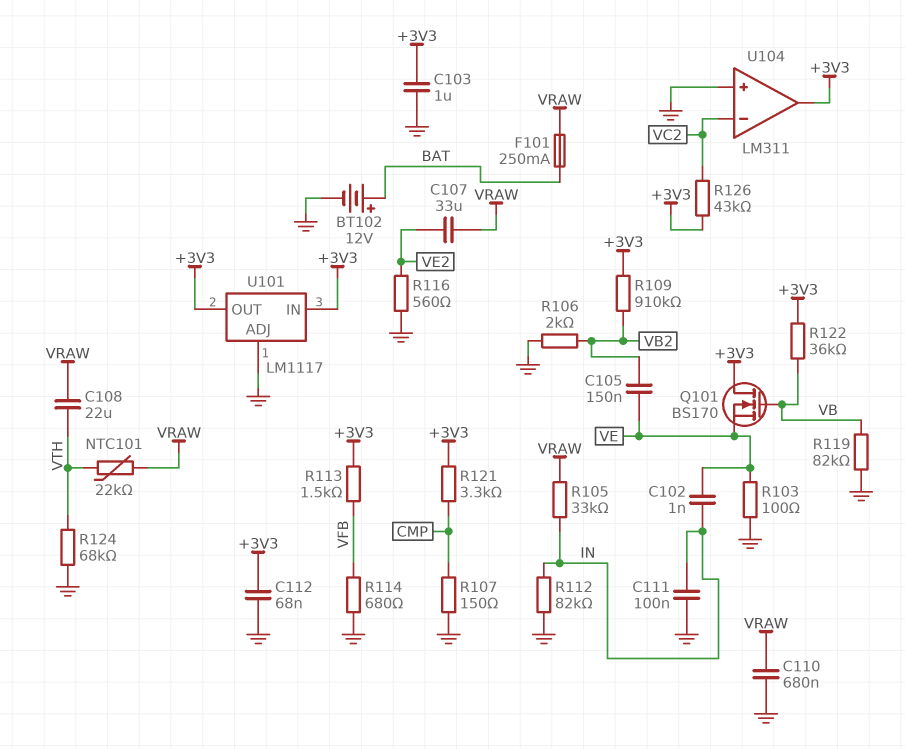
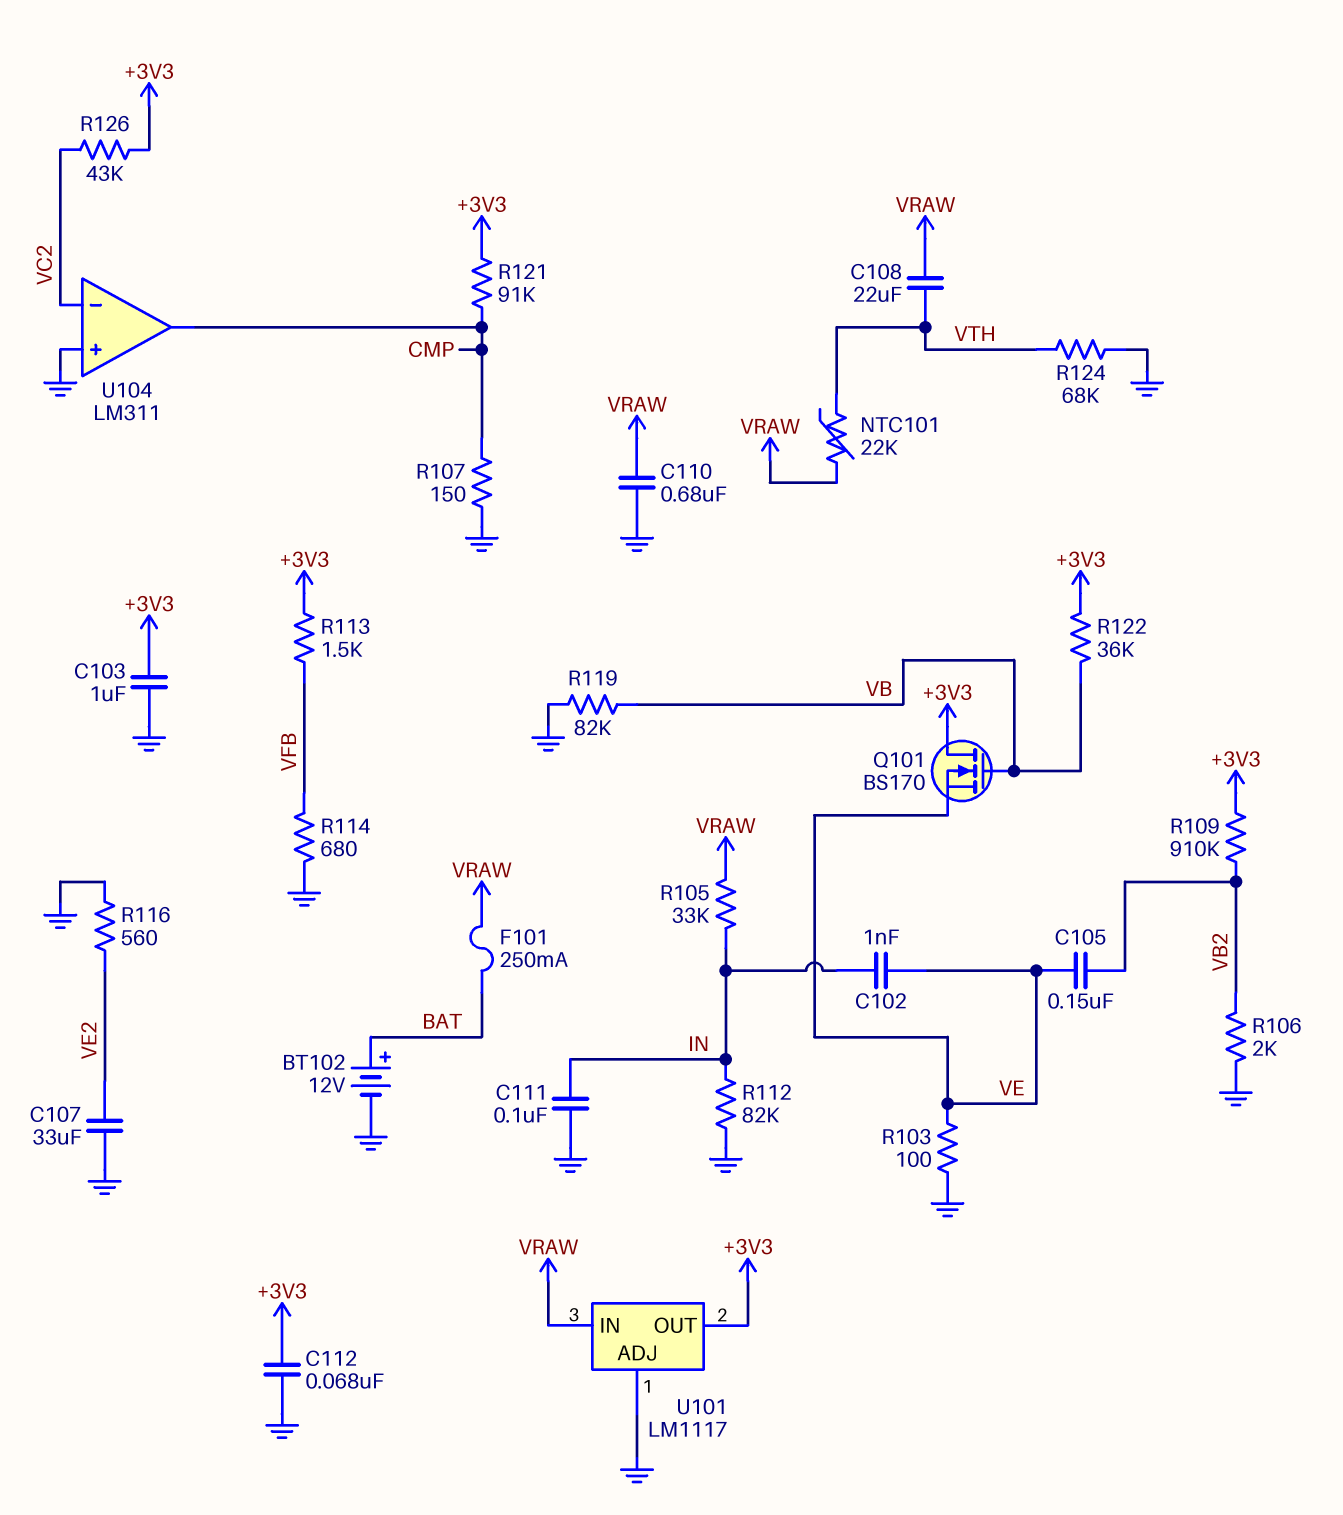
C107: 33uF (VE2, VRAW) -> 33uF (GND, VE2)
R121: 3.3k (+3V3, CMP) -> 91k (+3V3, CMP)
U101 pin IN: +3V3 -> VRAW
U104 pin out: +3V3 -> CMP

